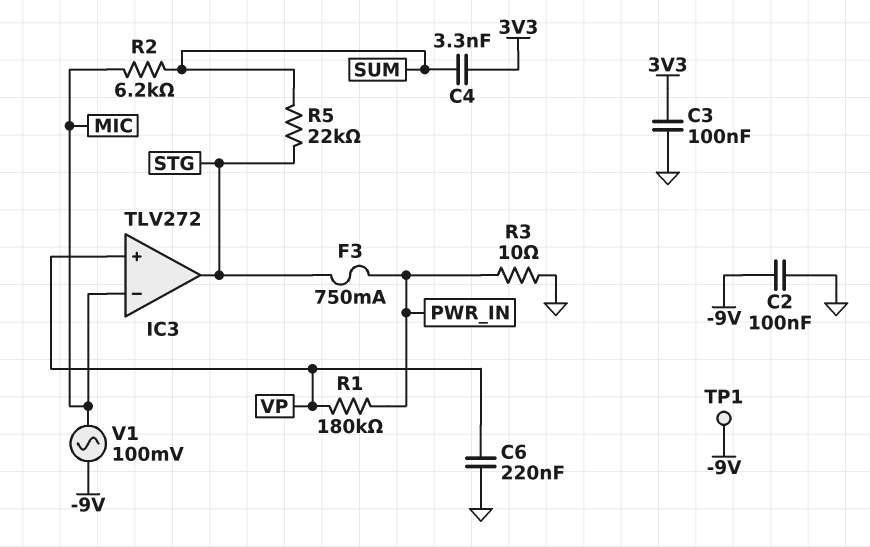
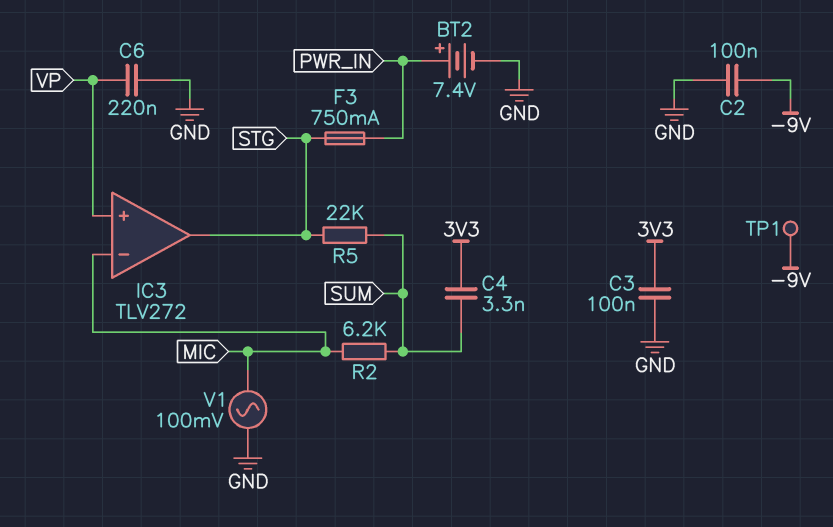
BT2: none -> 7.4V (plus PWR_IN, minus GND)
R1: 180k (PWR_IN, VP) -> none
R3: 10 (GND, PWR_IN) -> none
V1: AC 100mV (-9V, MIC) -> AC 100mV (GND, MIC)

